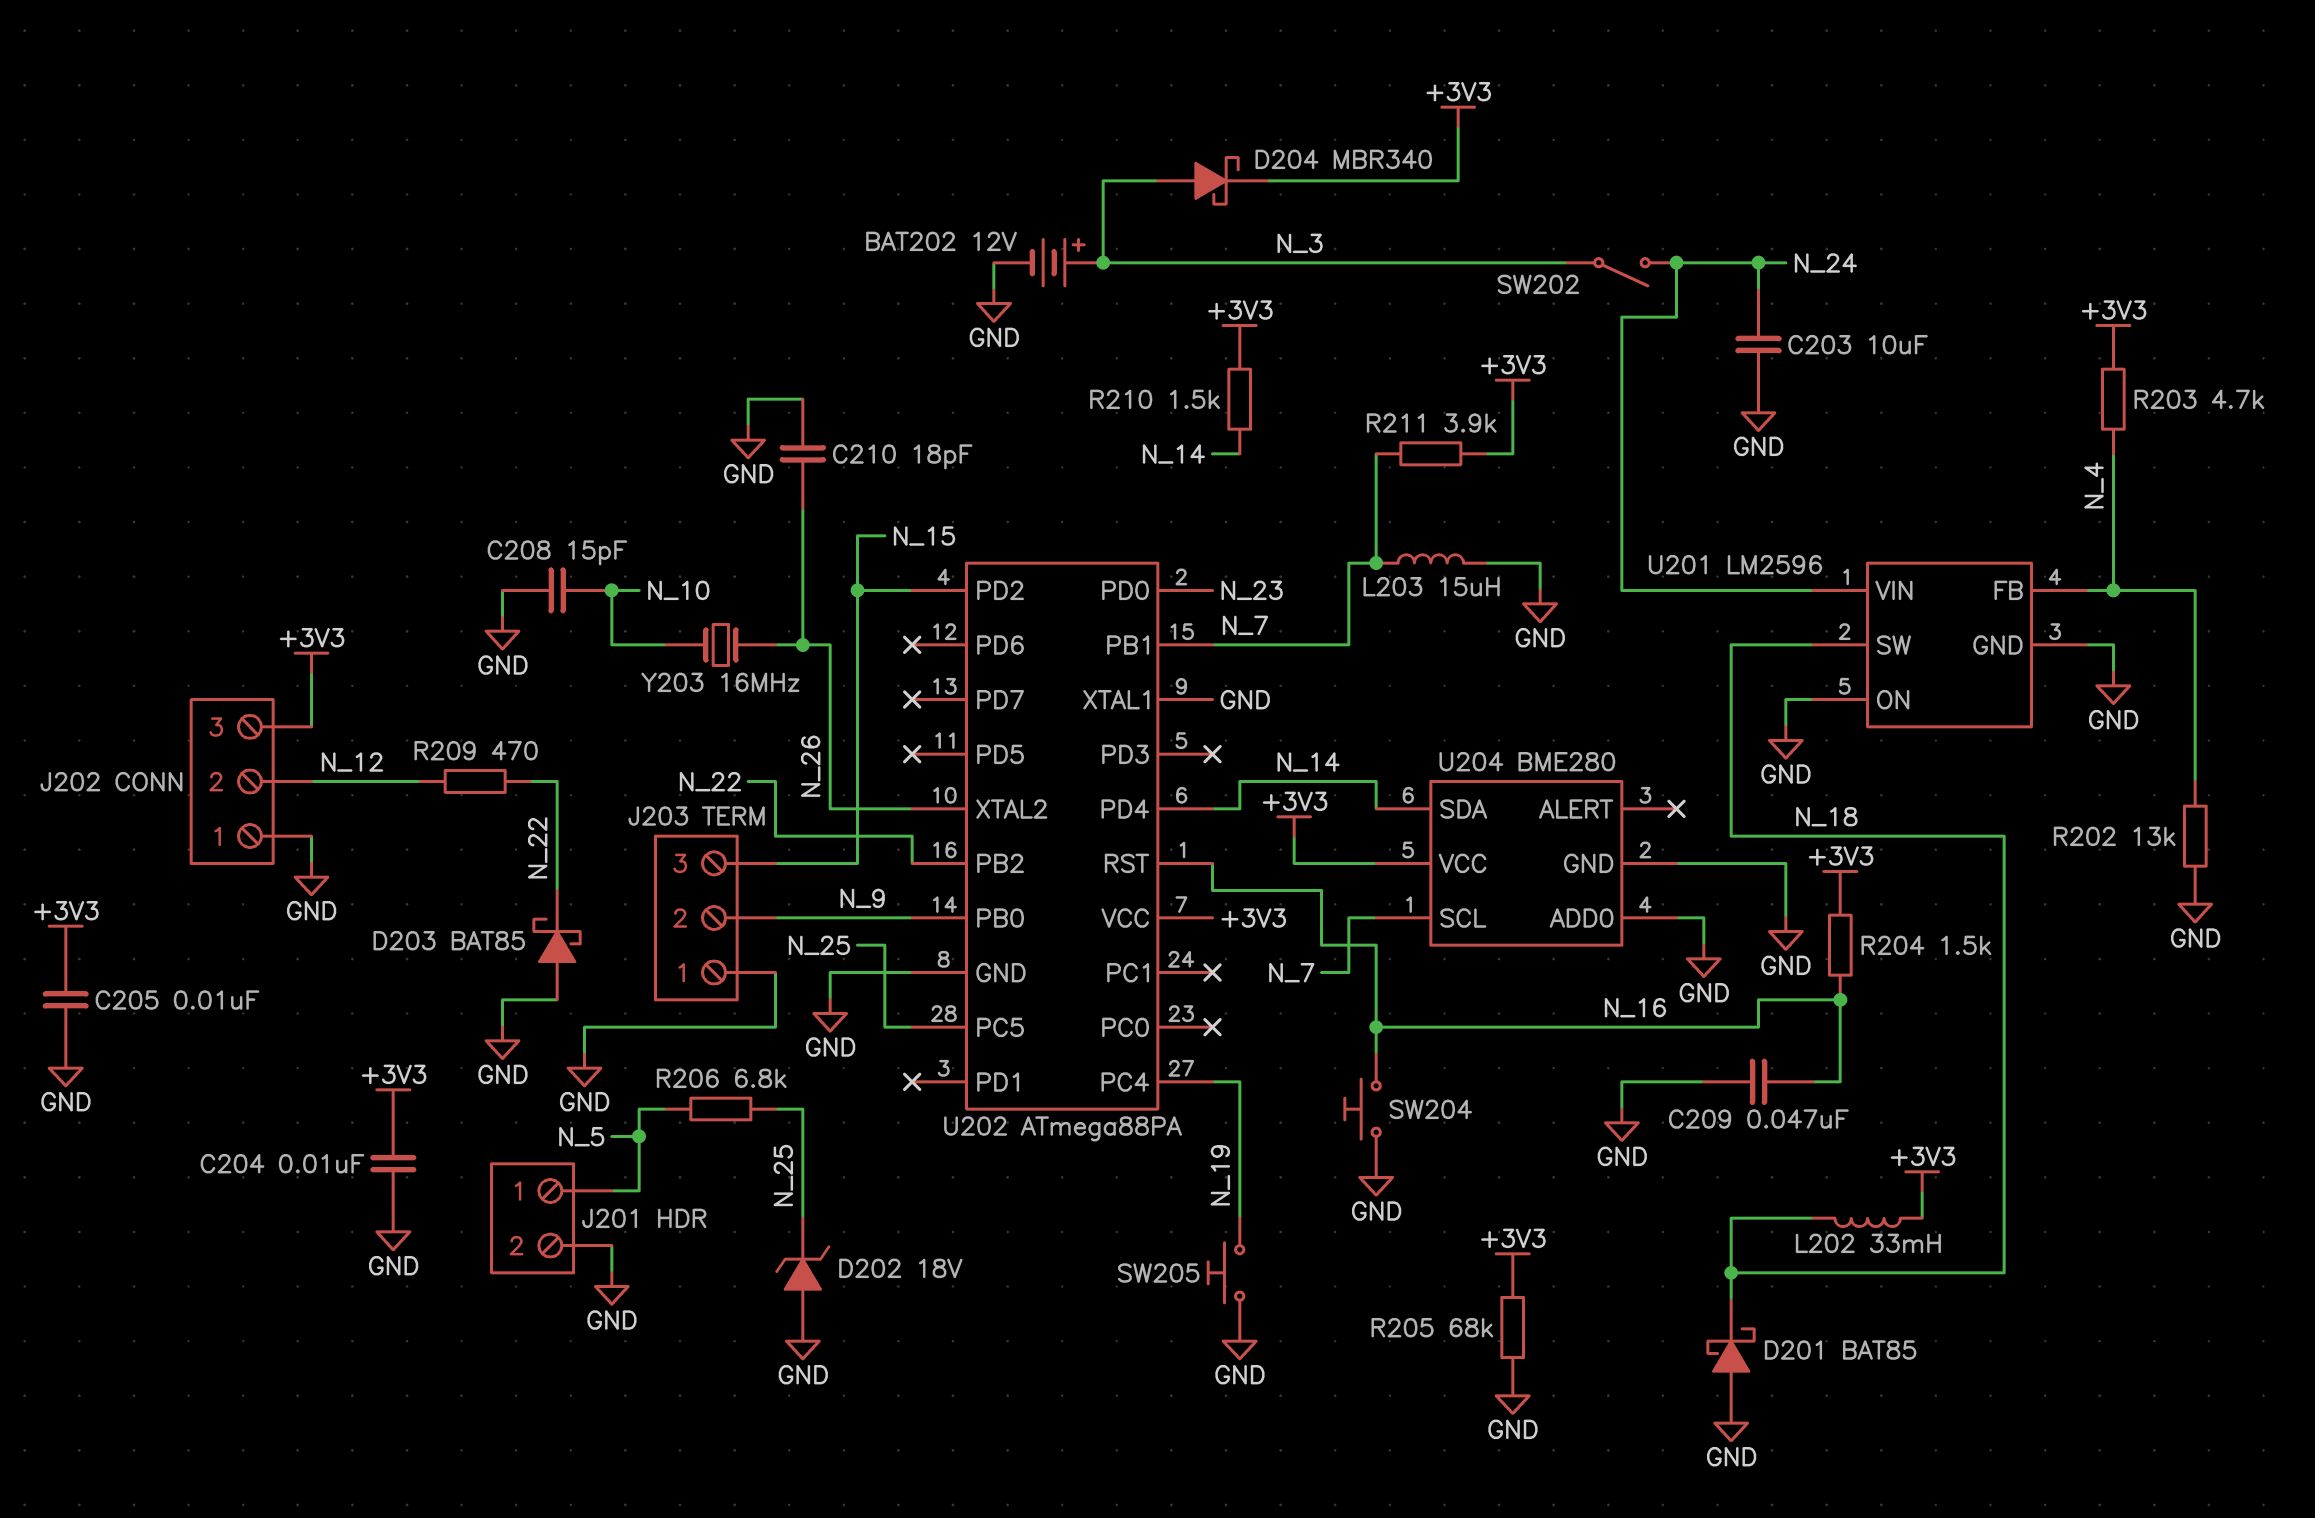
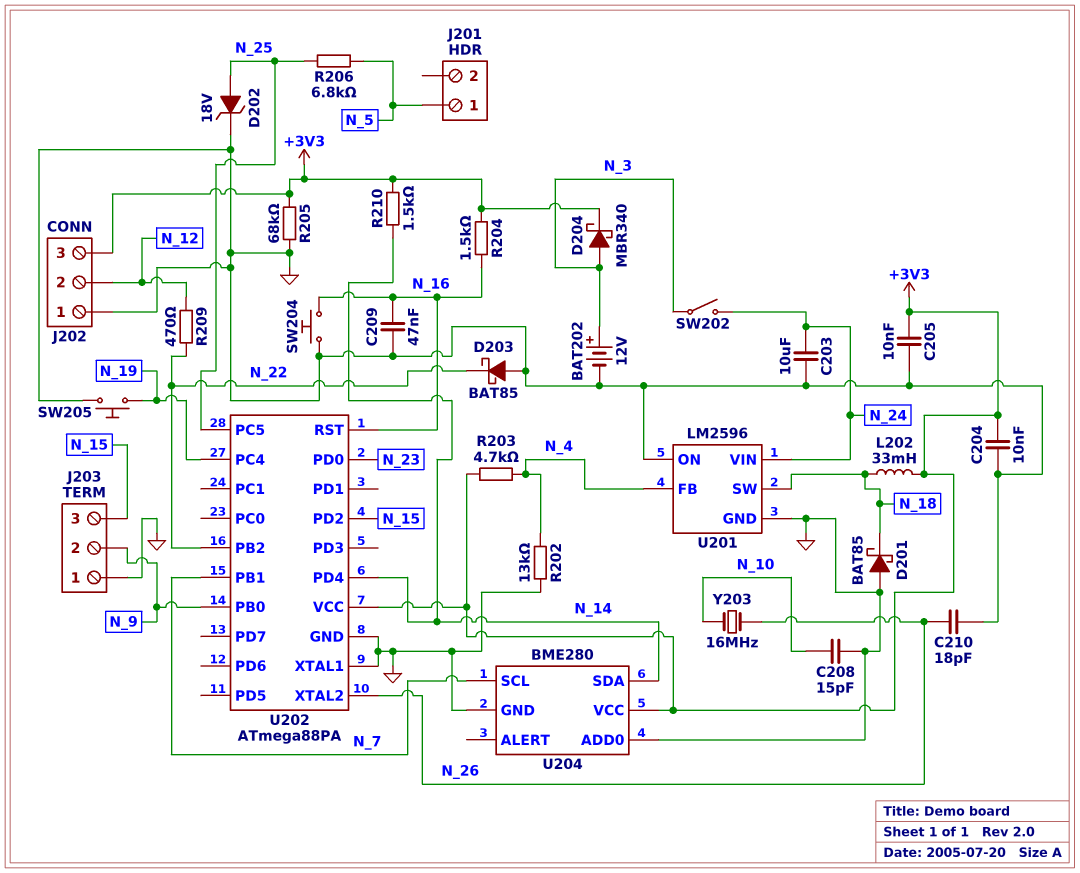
D202: zener 18V (A GND, K N_25) -> zener 18V (A N_25, K GND)
J201 pin 2: GND -> none
L203: 15uH (GND, N_7) -> none
R211: 3.9k (+3V3, N_7) -> none

